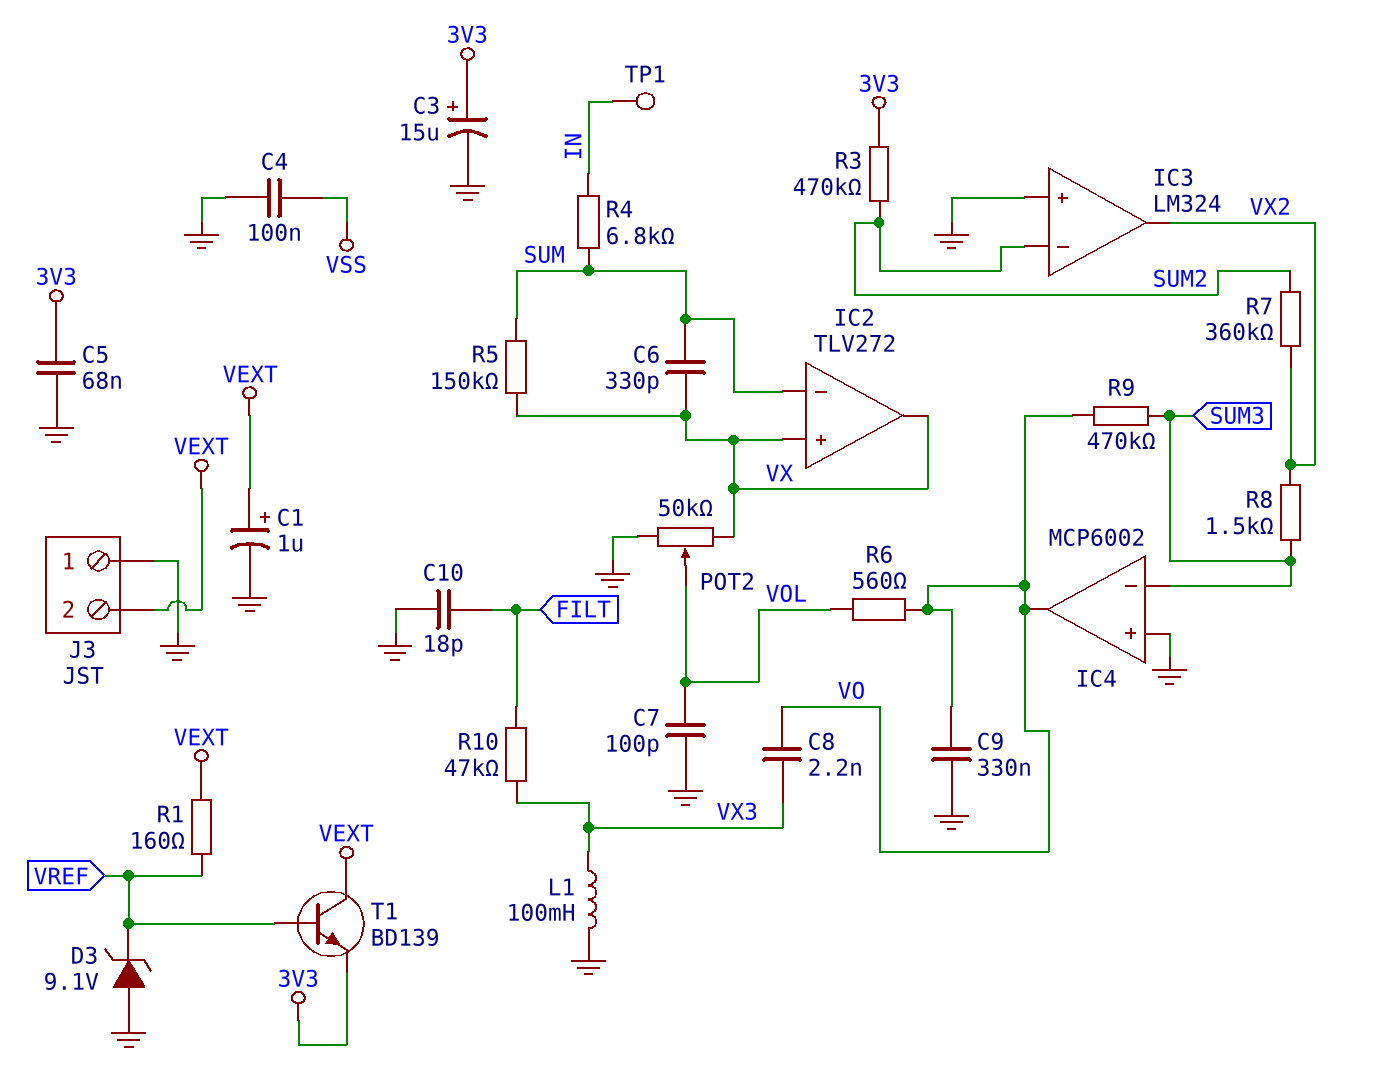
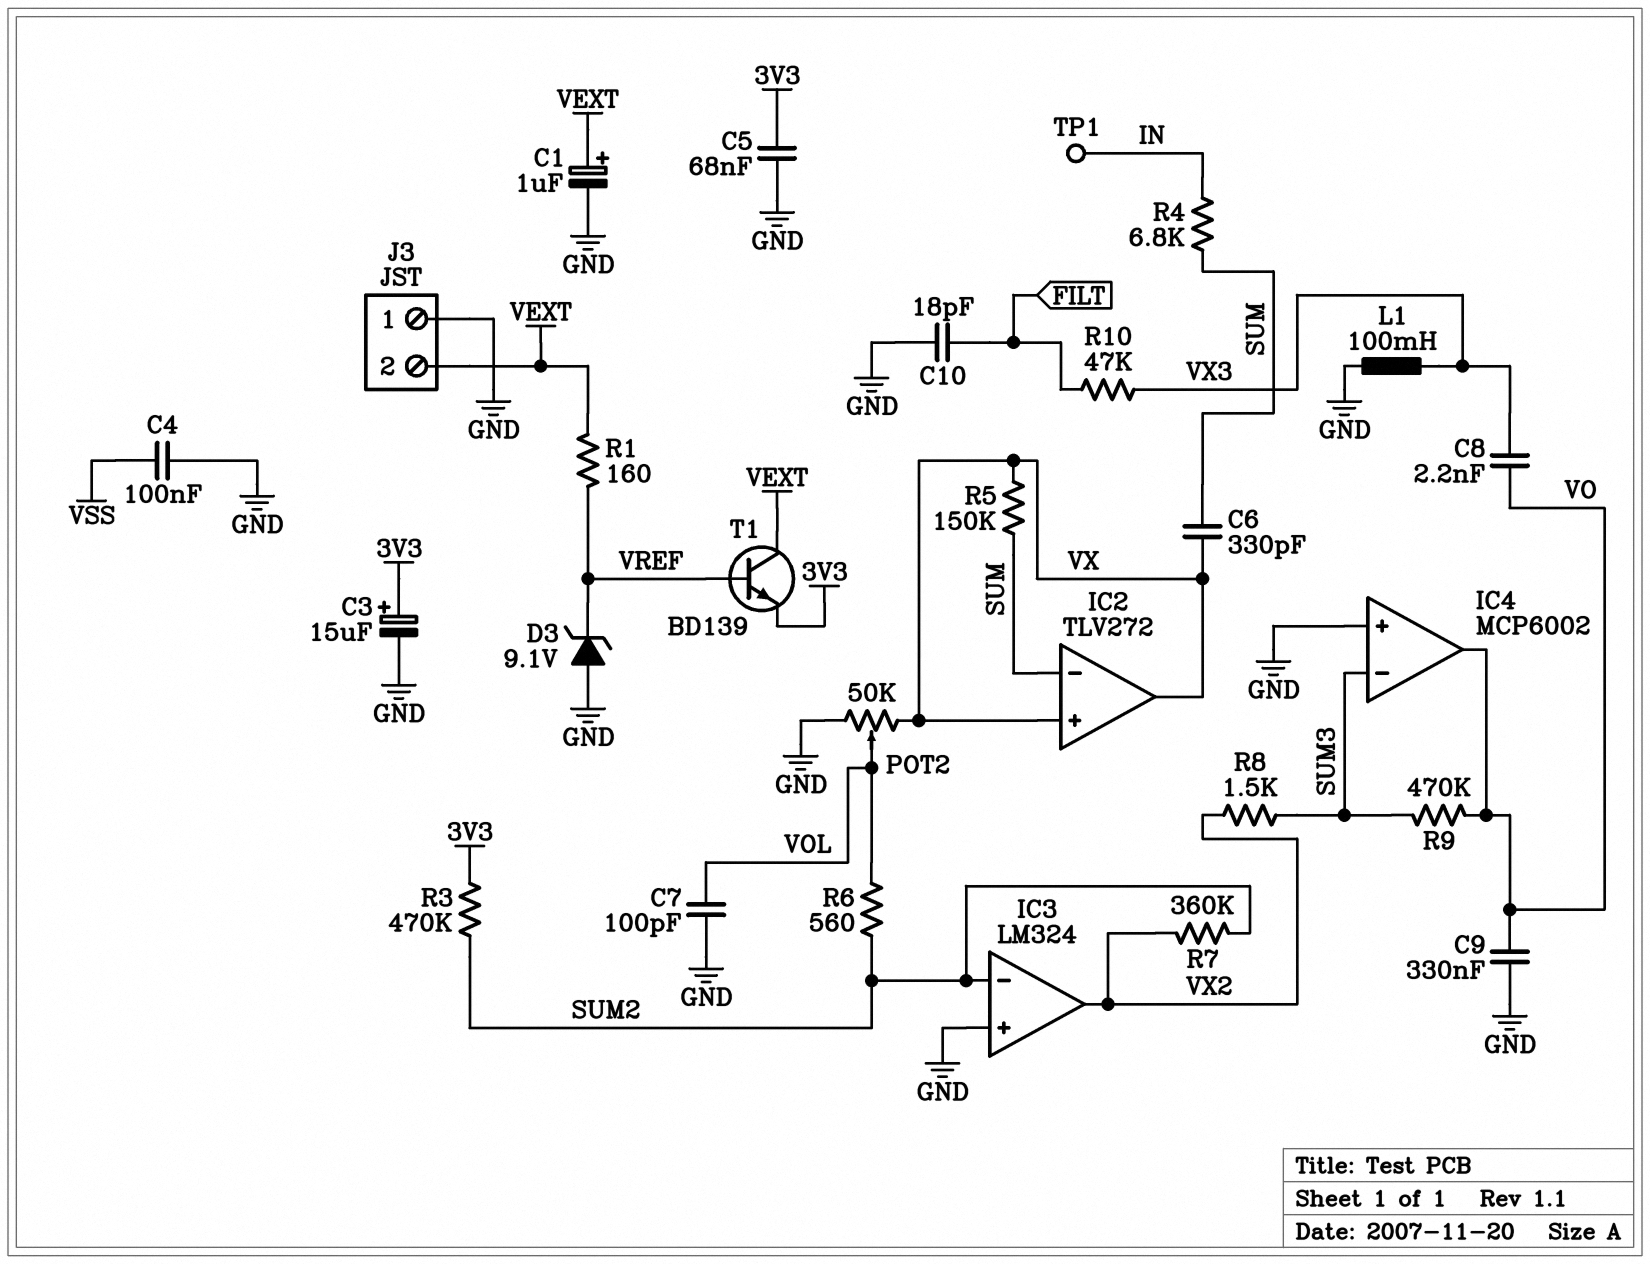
R6: 560 (VO, VOL) -> 560 (SUM2, VOL)

